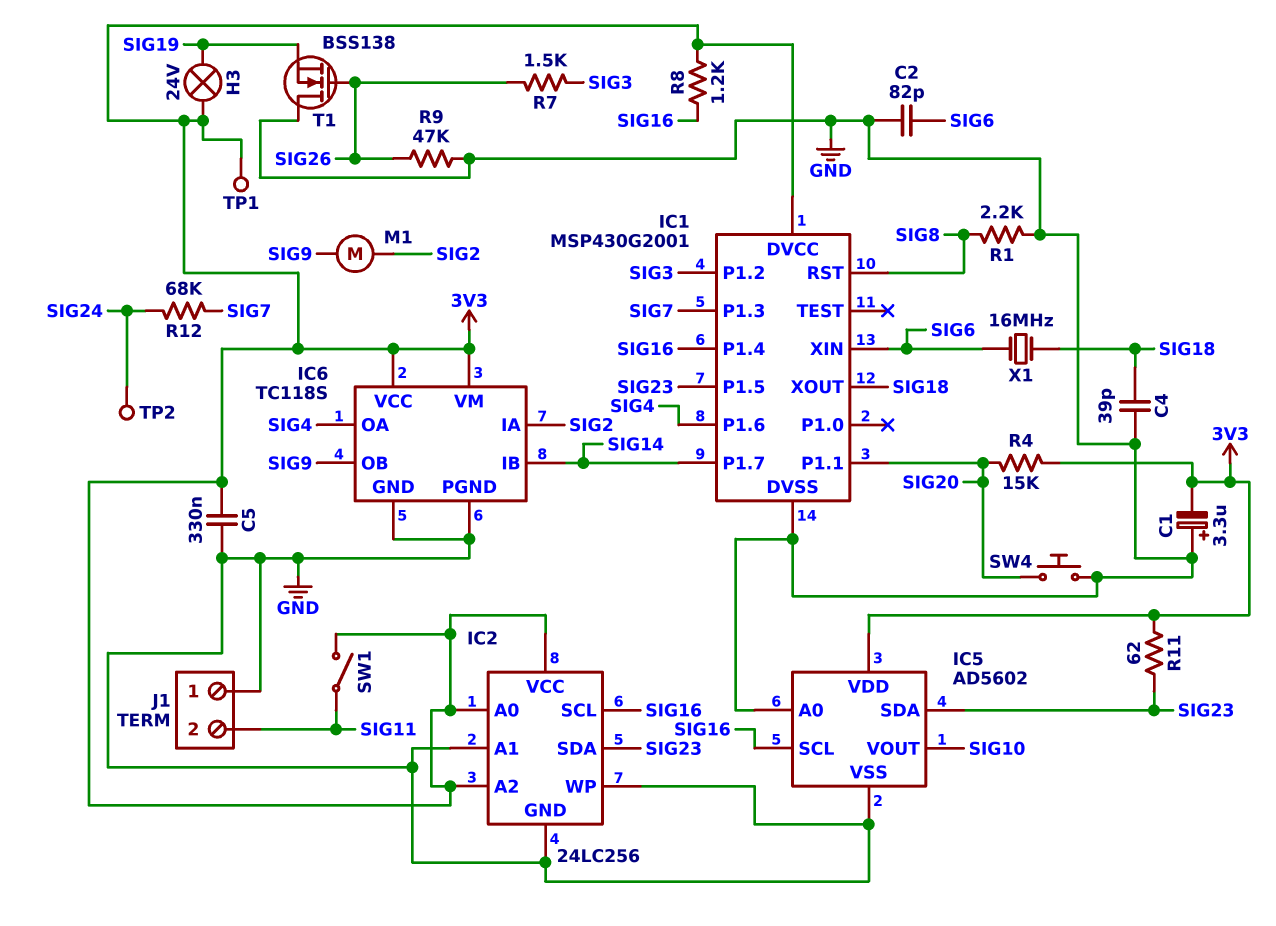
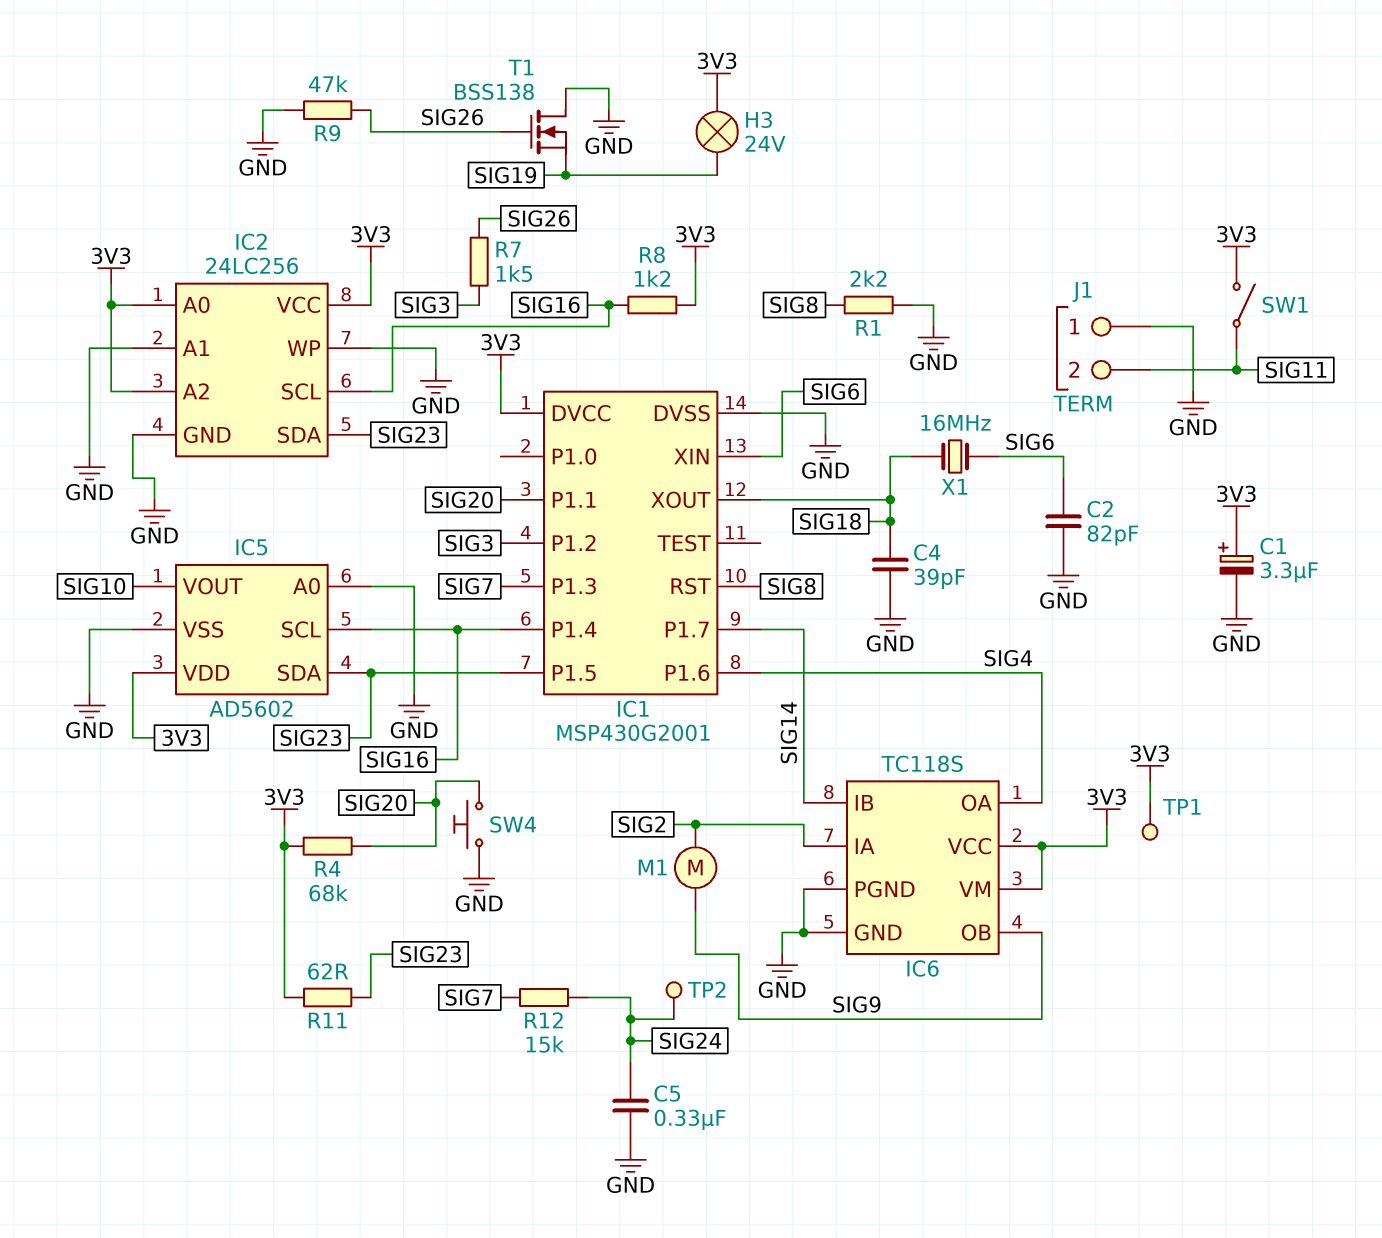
C1: 3.3uF (plus GND, minus 3V3) -> 3.3uF (plus 3V3, minus GND)
C5: 330nF (3V3, GND) -> 330nF (GND, SIG24)
R4: 15k (3V3, SIG20) -> 68k (3V3, SIG20)
R12: 68k (SIG7, SIG24) -> 15k (SIG7, SIG24)

